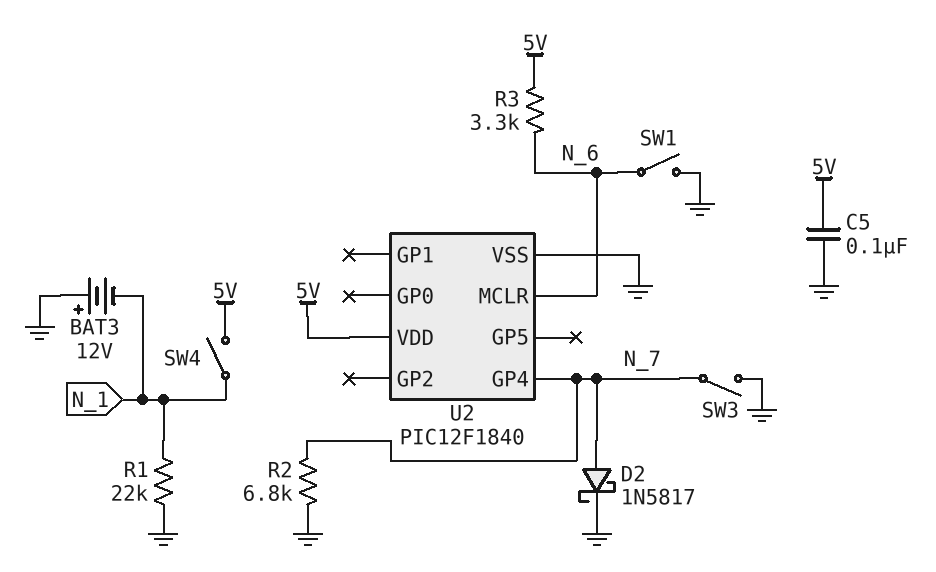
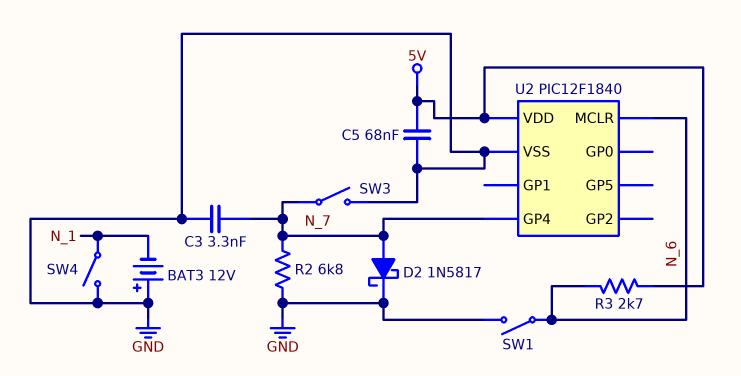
C3: none -> 3.3nF (GND, N_7)
C5: 100nF (5V, GND) -> 68nF (5V, GND)
R1: 22k (GND, N_1) -> none
R3: 3.3k (5V, N_6) -> 2.7k (5V, N_6)
SW4: switch (5V, N_1) -> switch (GND, N_1)

